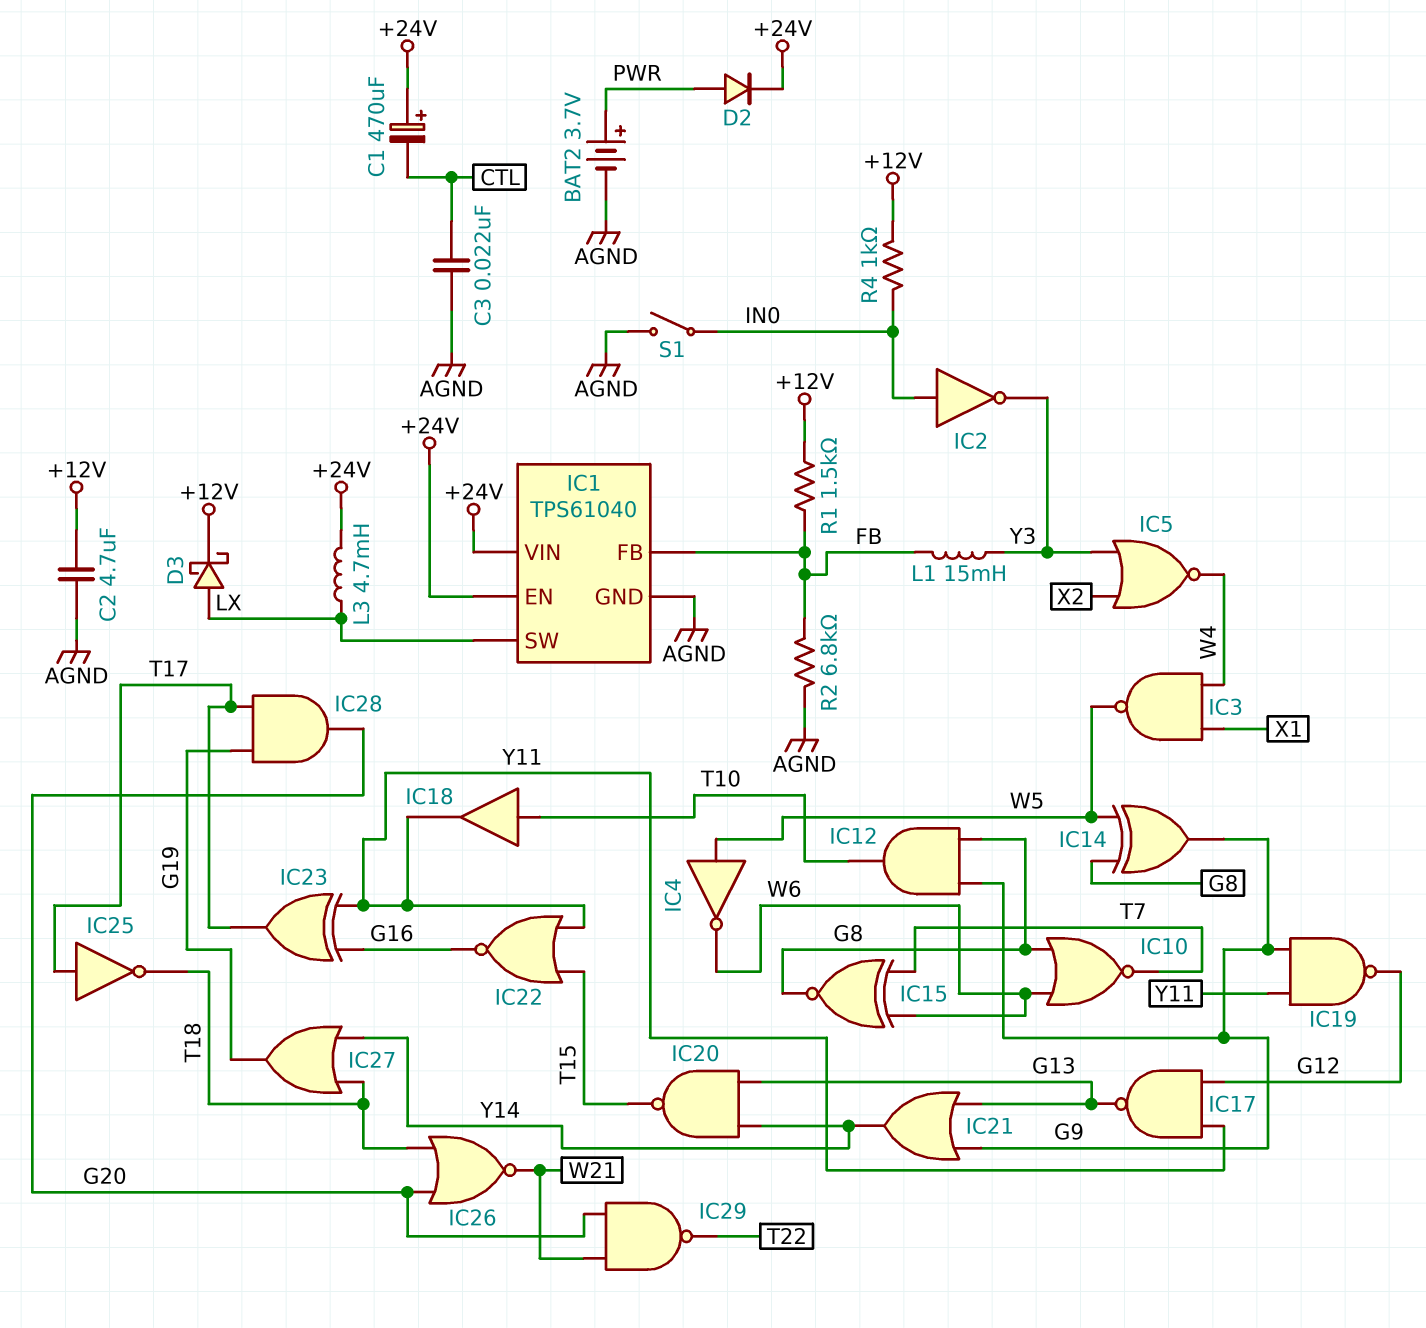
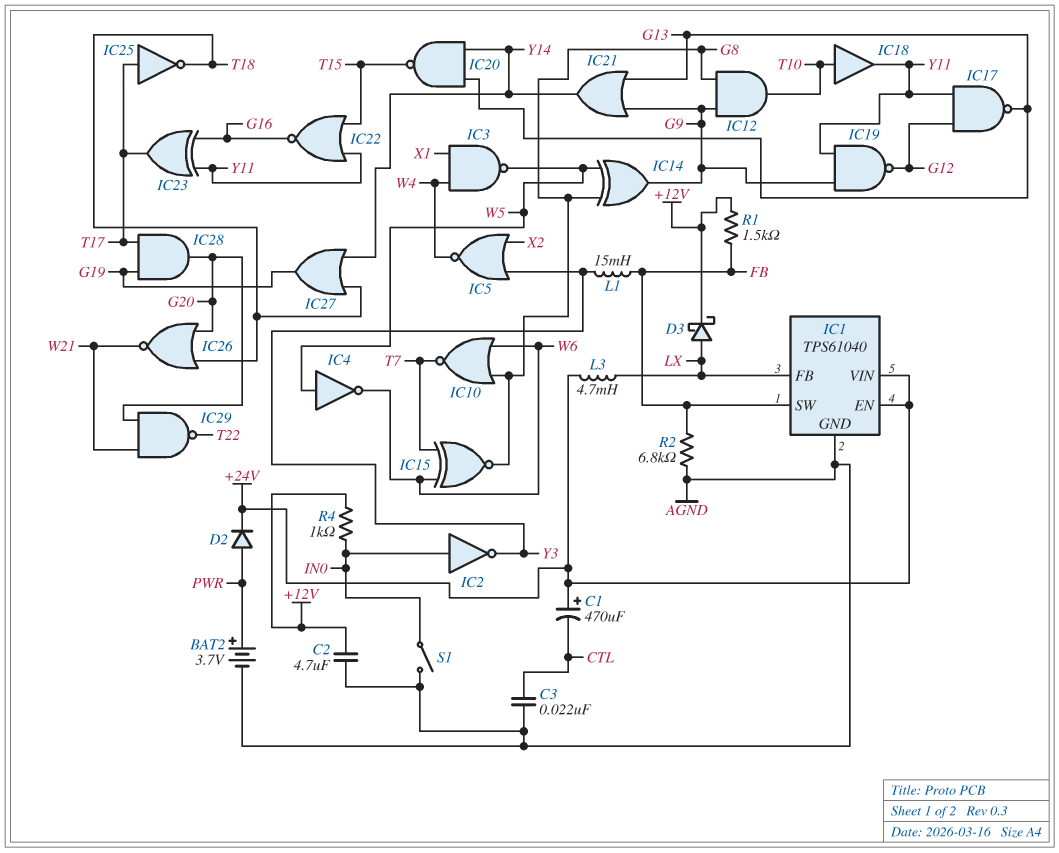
IC1 pin FB: FB -> LX
IC1 pin SW: LX -> FB

